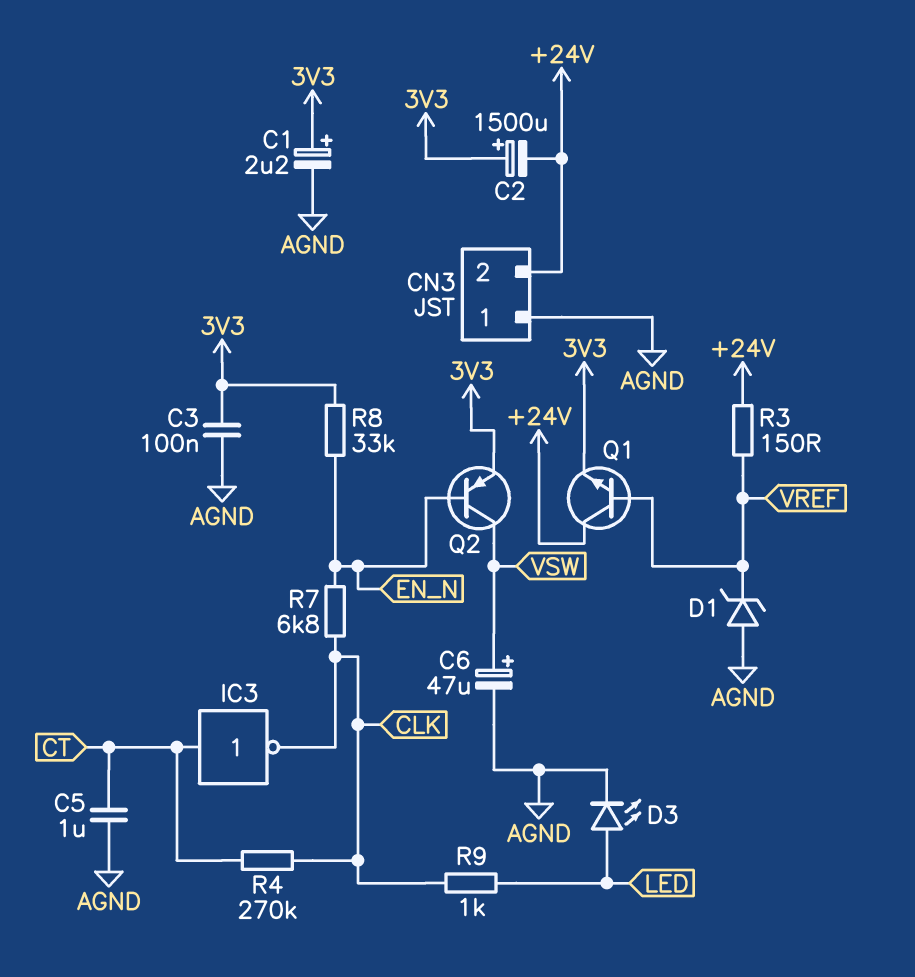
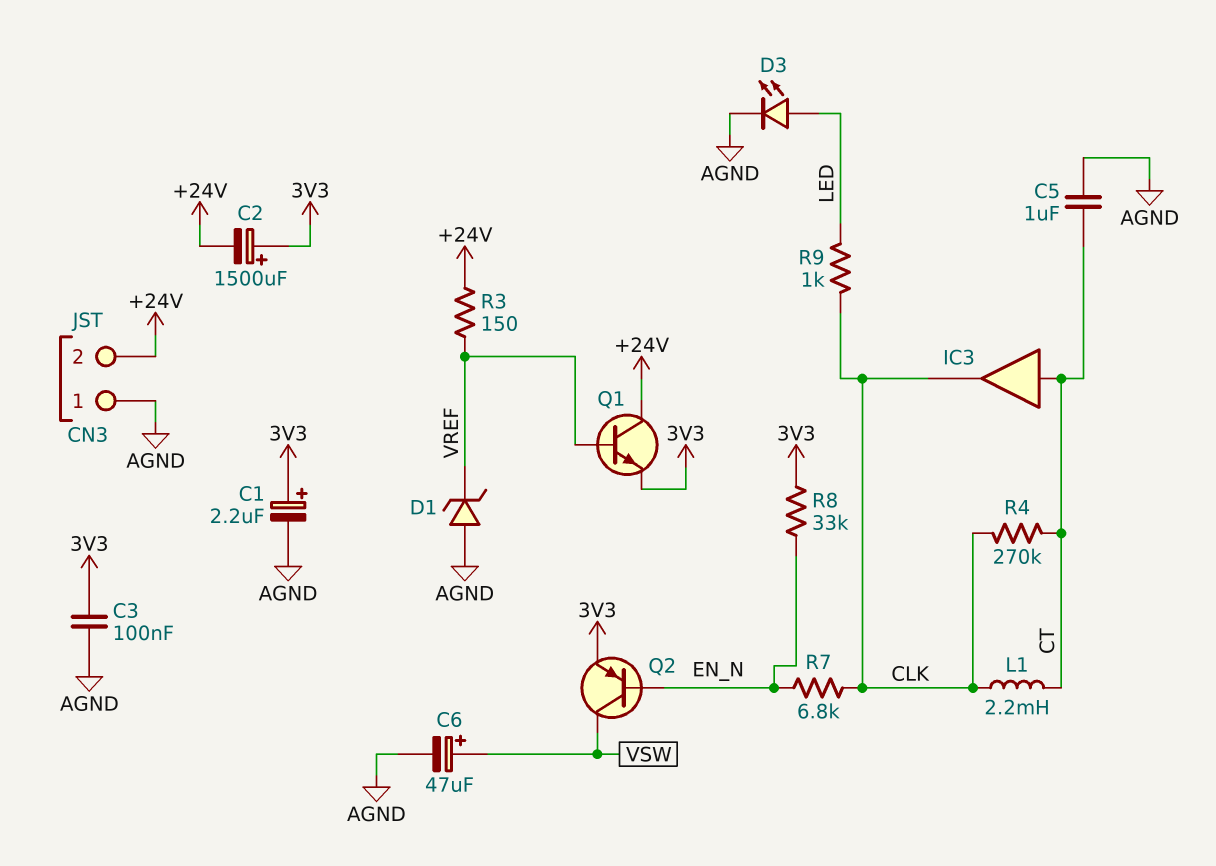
IC3: NOT (in CT, out CLK) -> buffer (in CT, out CLK)
L1: none -> 2.2mH (CLK, CT)

